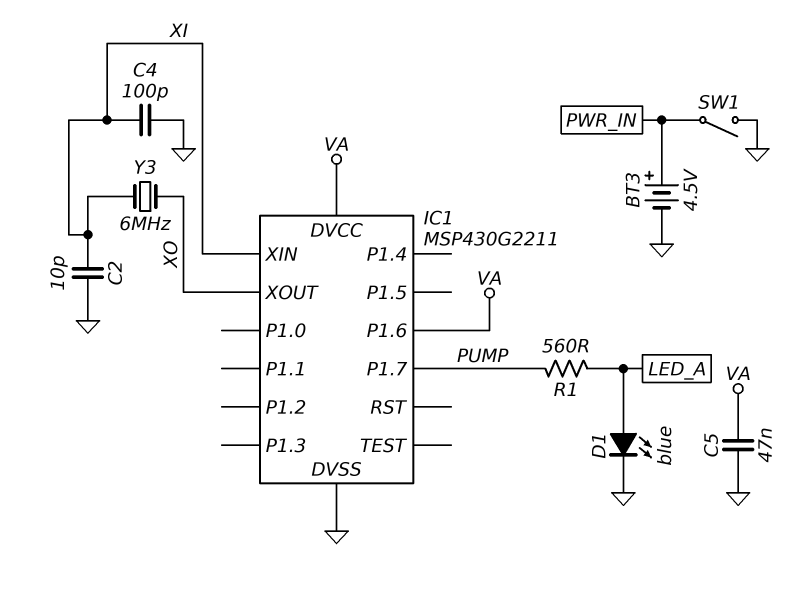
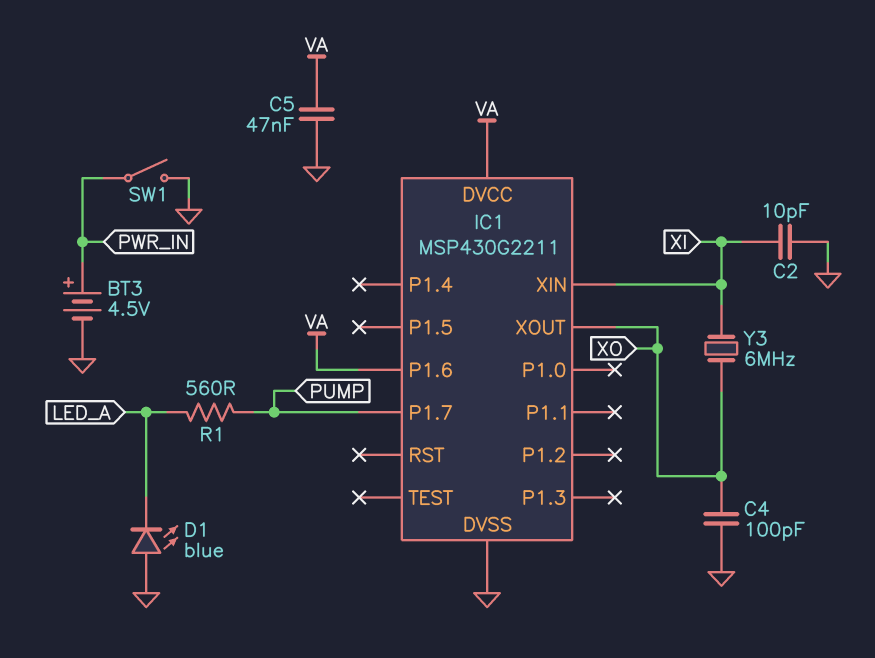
C4: 100pF (GND, XI) -> 100pF (GND, XO)
D1: LED blue (A LED_A, K GND) -> LED blue (A GND, K LED_A)

